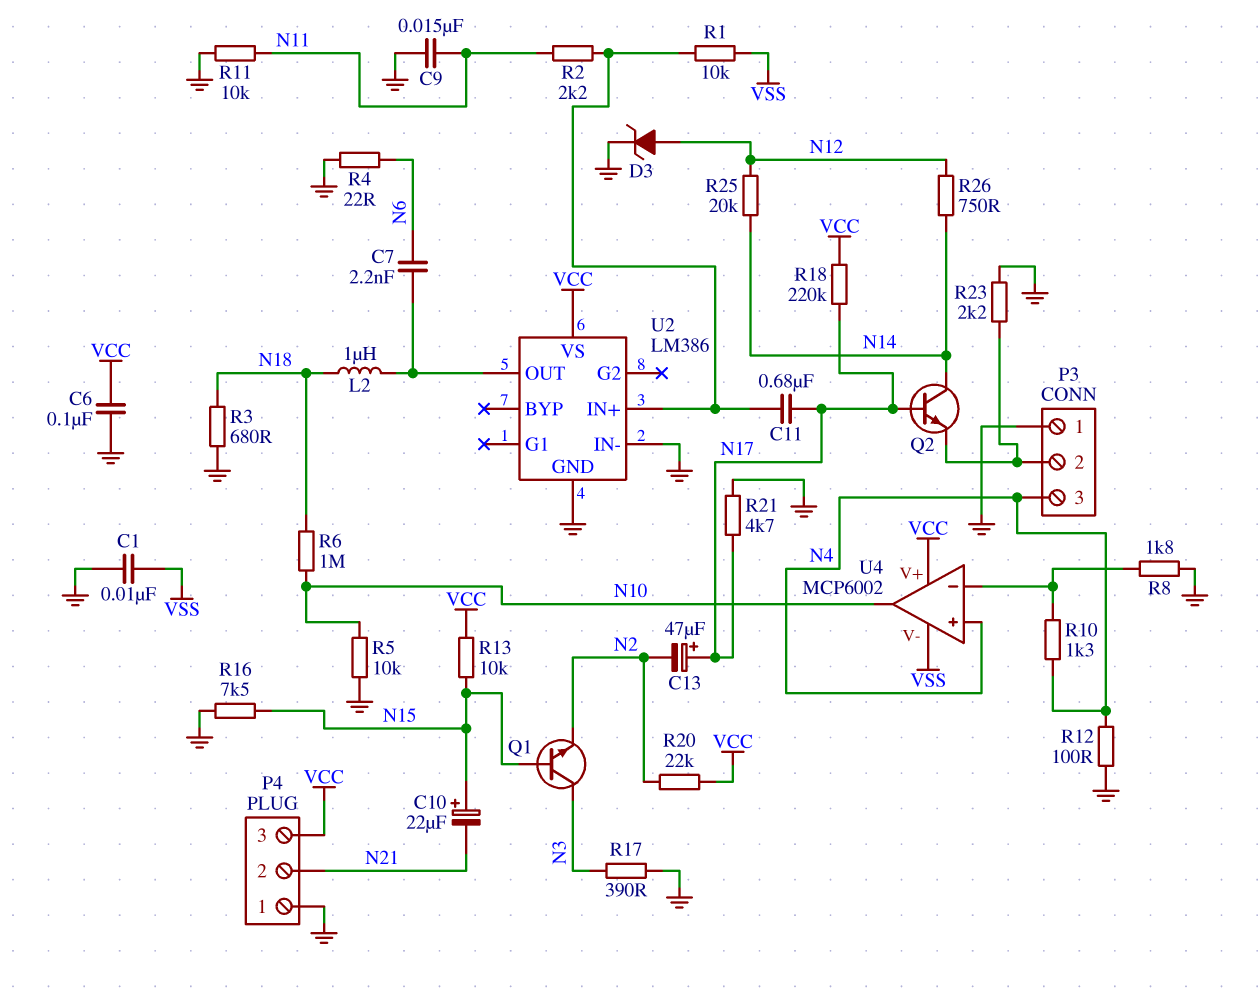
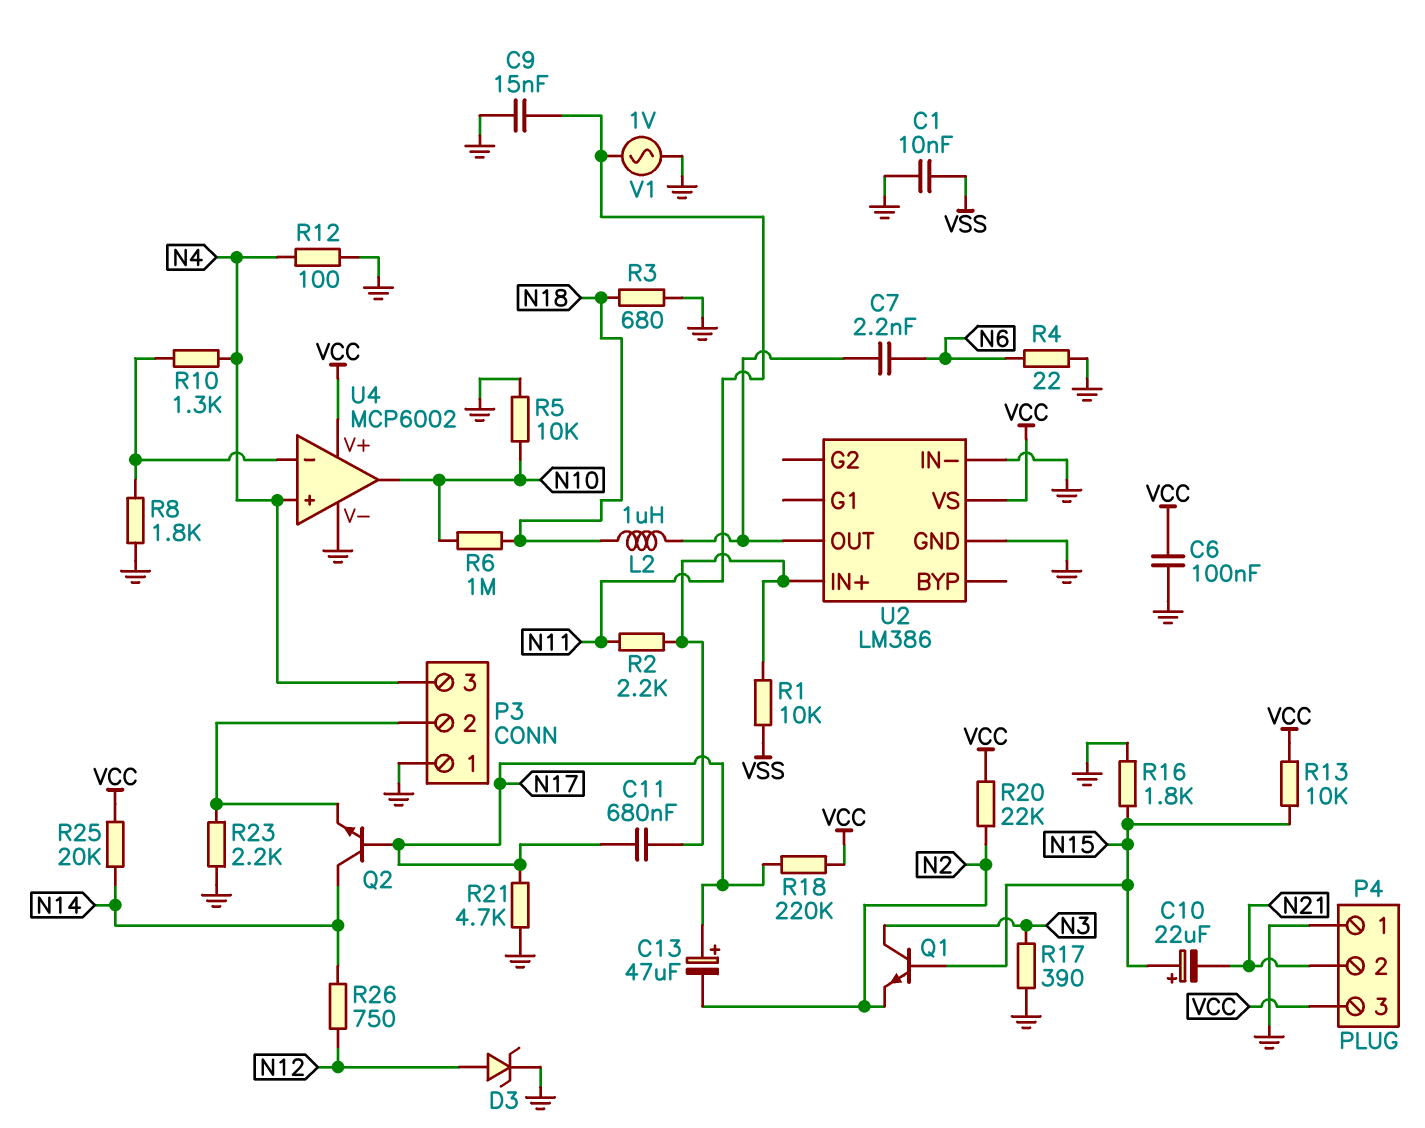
R11: 10k (GND, N11) -> none
R16: 7.5k (GND, N15) -> 1.8k (GND, N15)
R25: 20k (N12, N14) -> 20k (N14, VCC)
U4 pin V-: VSS -> GND
V1: none -> AC 1V (GND, N11)

